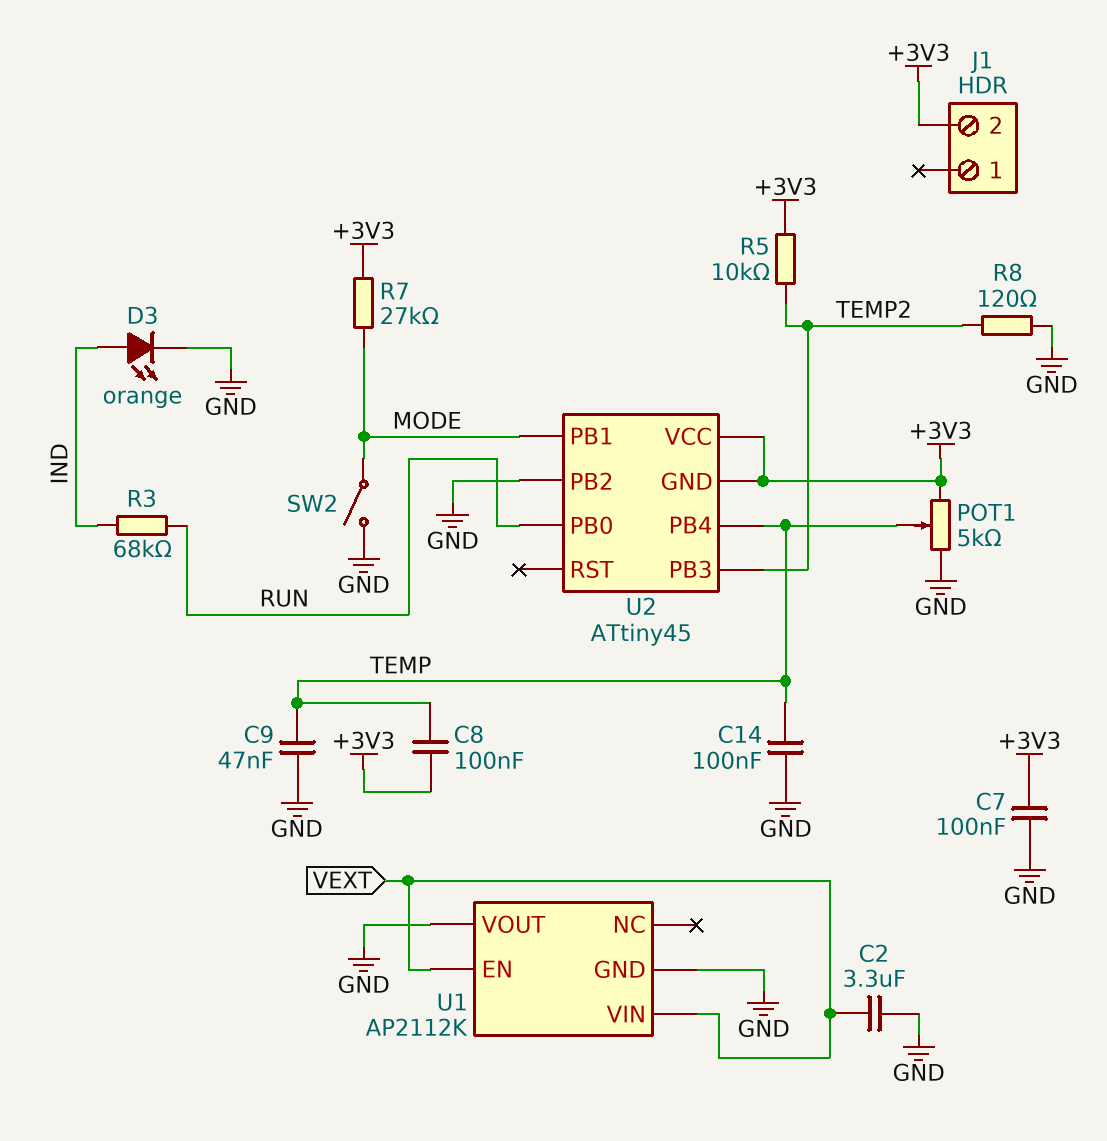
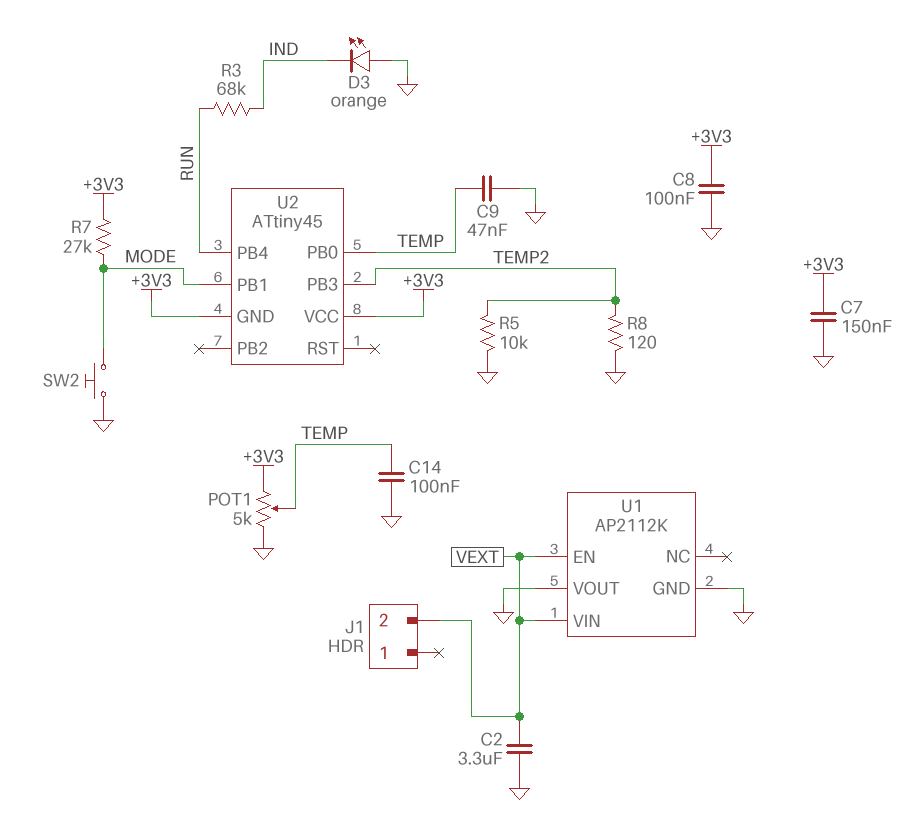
C7: 100nF (+3V3, GND) -> 150nF (+3V3, GND)
C8: 100nF (+3V3, TEMP) -> 100nF (+3V3, GND)
D3: LED orange (A IND, K GND) -> LED orange (A GND, K IND)
J1 pin 2: +3V3 -> VEXT
R5: 10k (+3V3, TEMP2) -> 10k (GND, TEMP2)
SW2: switch (GND, MODE) -> button (GND, MODE)
U2 pin PB0: RUN -> TEMP
U2 pin PB2: GND -> none
U2 pin PB4: TEMP -> RUN

